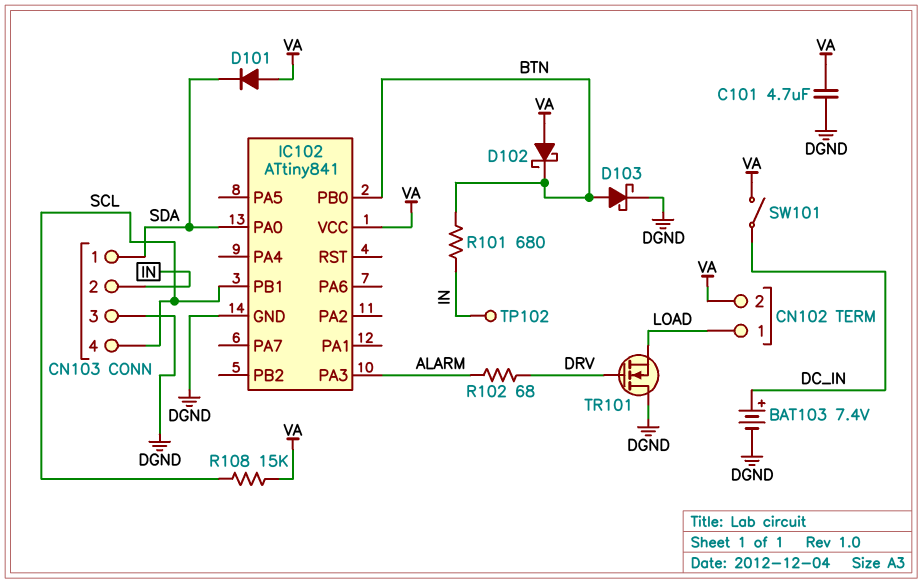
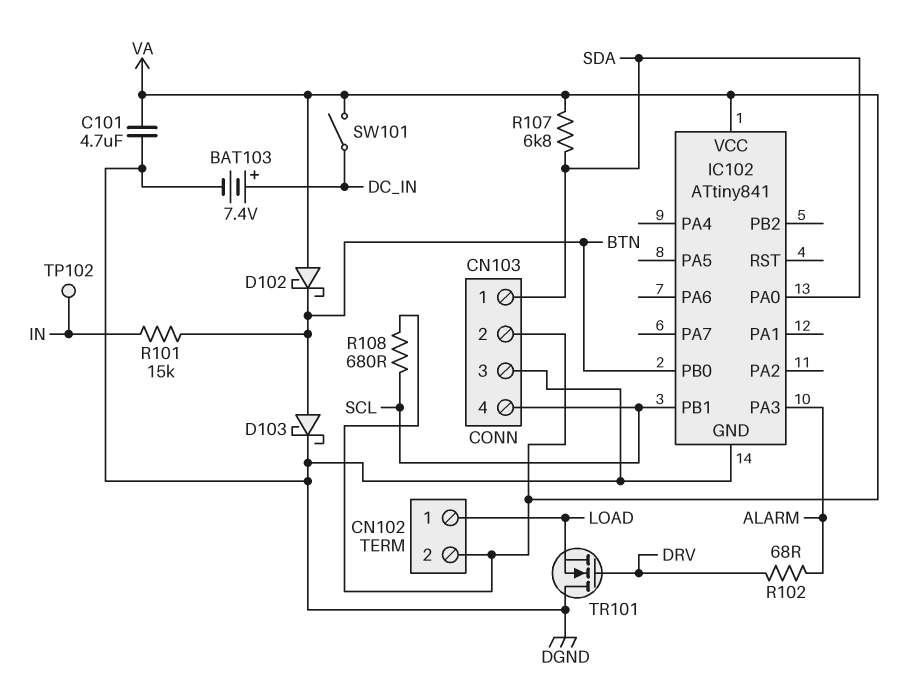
CN103 pin 2: IN -> VA
D101: diode (A VA, K SDA) -> none
R101: 680 (BTN, IN) -> 15k (BTN, IN)
R107: none -> 6.8k (SDA, VA)
R108: 15k (SCL, VA) -> 680 (SCL, VA)

